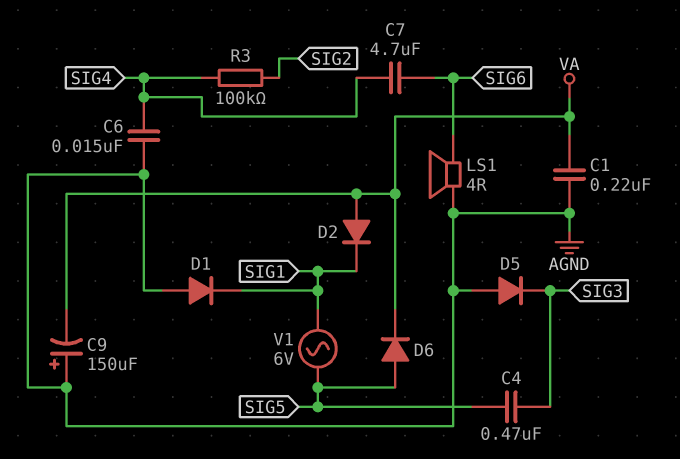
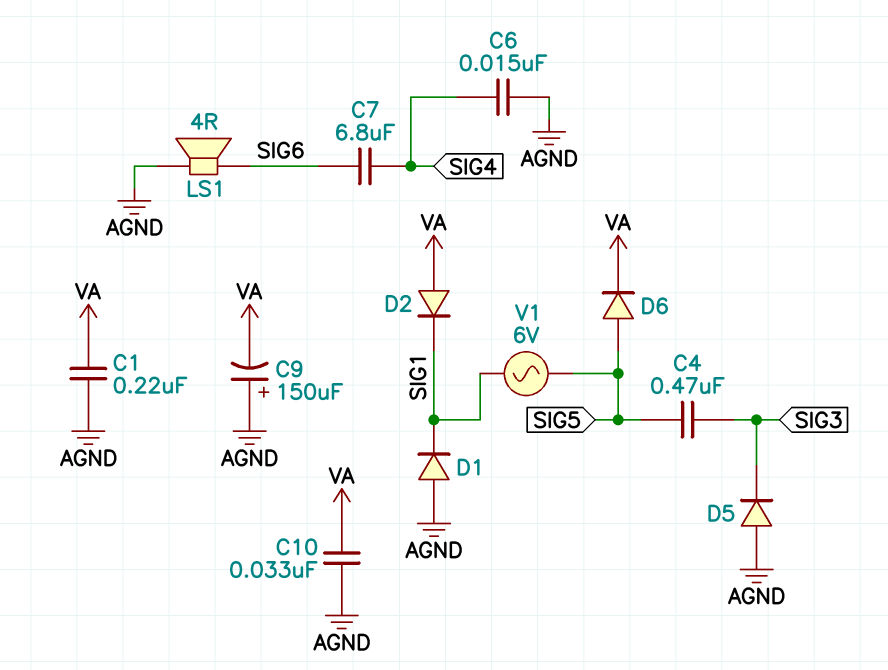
C7: 4.7uF (SIG4, SIG6) -> 6.8uF (SIG4, SIG6)
C10: none -> 33nF (AGND, VA)
R3: 100k (SIG2, SIG4) -> none

